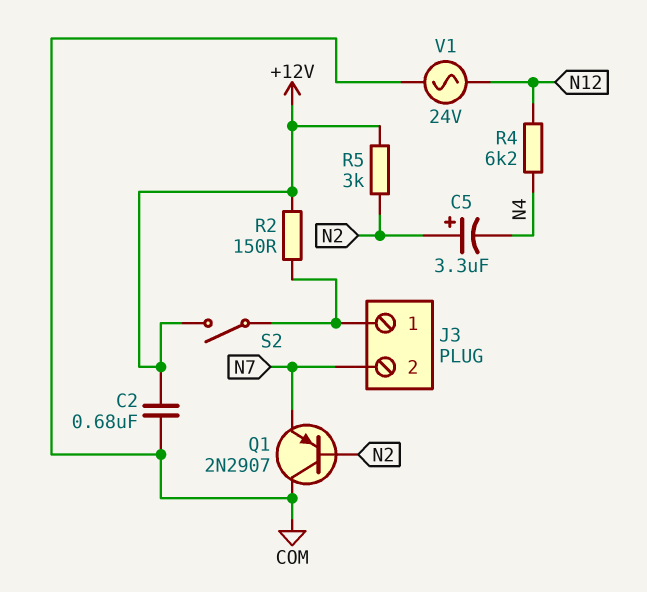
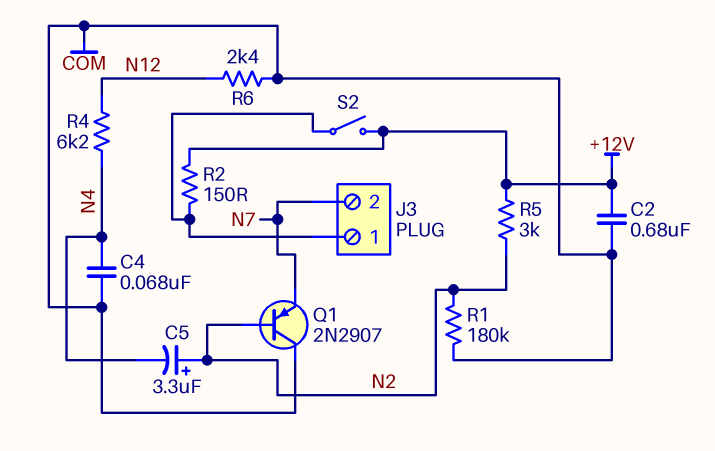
C4: none -> 68nF (COM, N4)
R1: none -> 180k (COM, N2)
R6: none -> 2.4k (COM, N12)
V1: AC 24V (COM, N12) -> none

